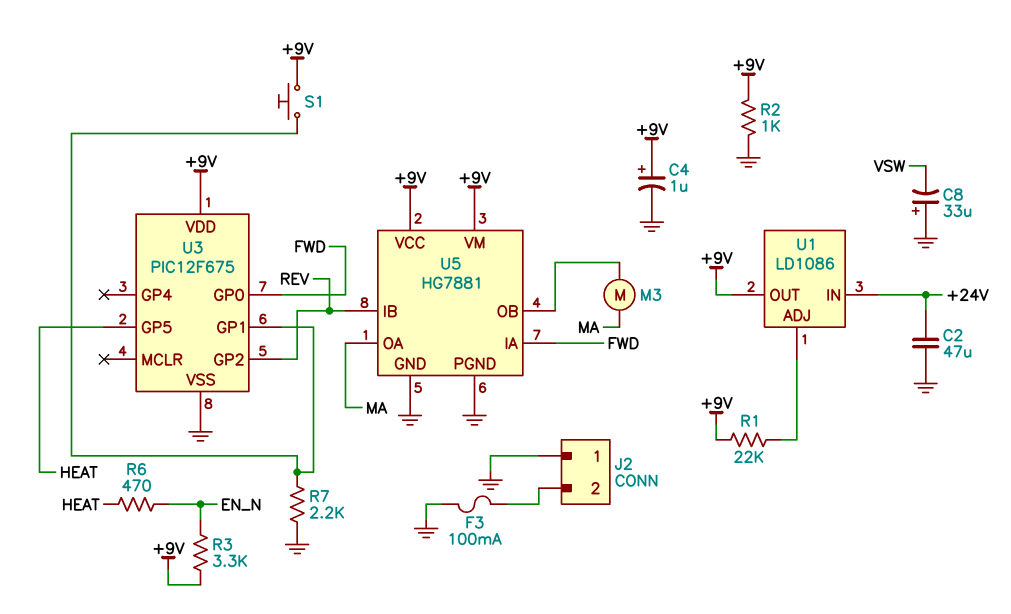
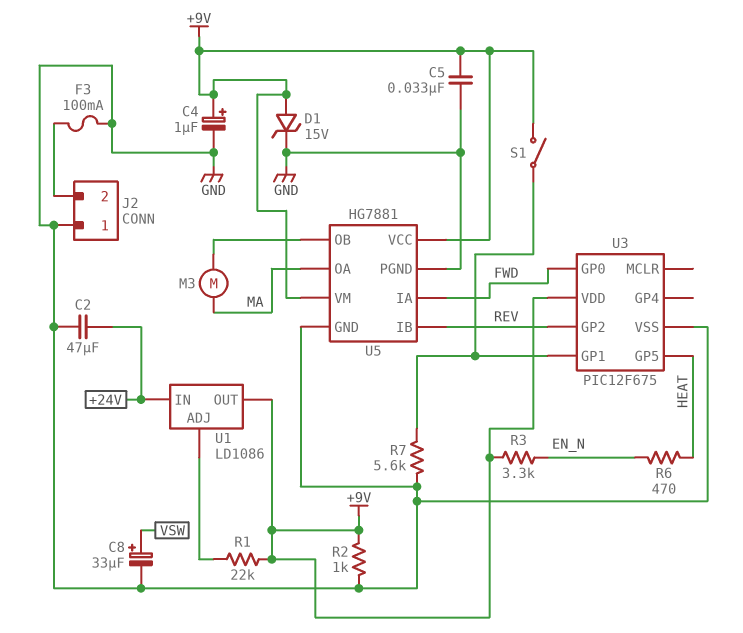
C5: none -> 33nF (+9V, GND)
C8: 33uF (plus GND, minus VSW) -> 33uF (plus VSW, minus GND)
D1: none -> zener 15V (A +9V, K GND)
R7: 2.2k (GND, U3/GP1) -> 5.6k (GND, U3/GP1)
S1: button (+9V, U3/GP1) -> switch (+9V, U3/GP1)

